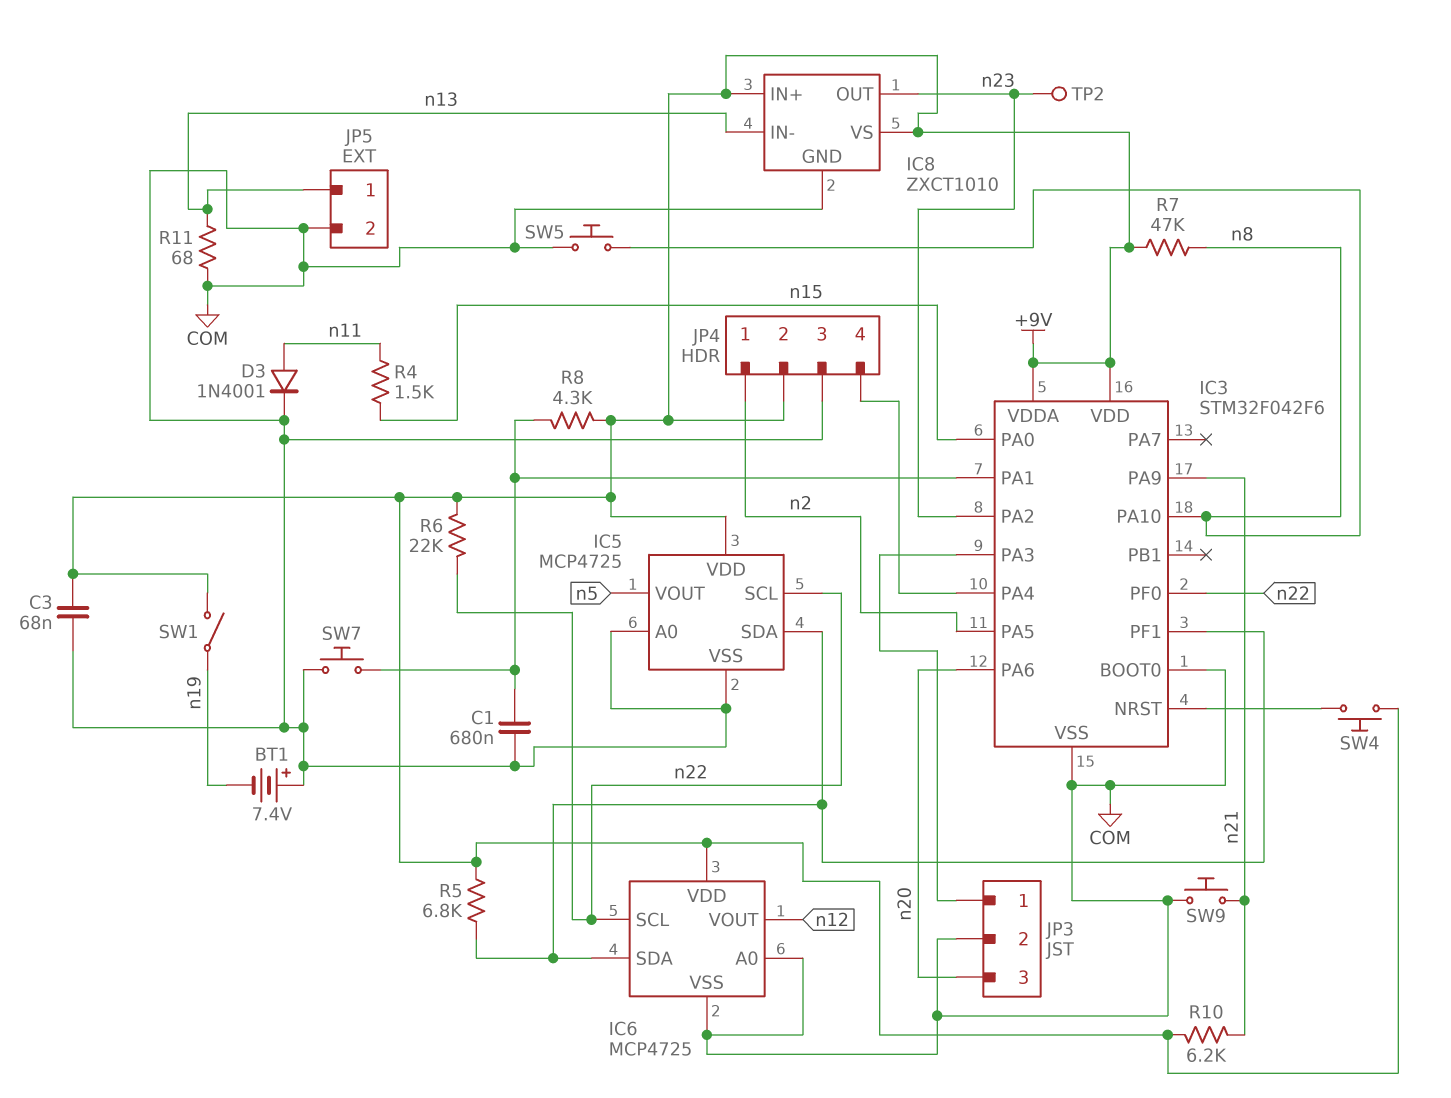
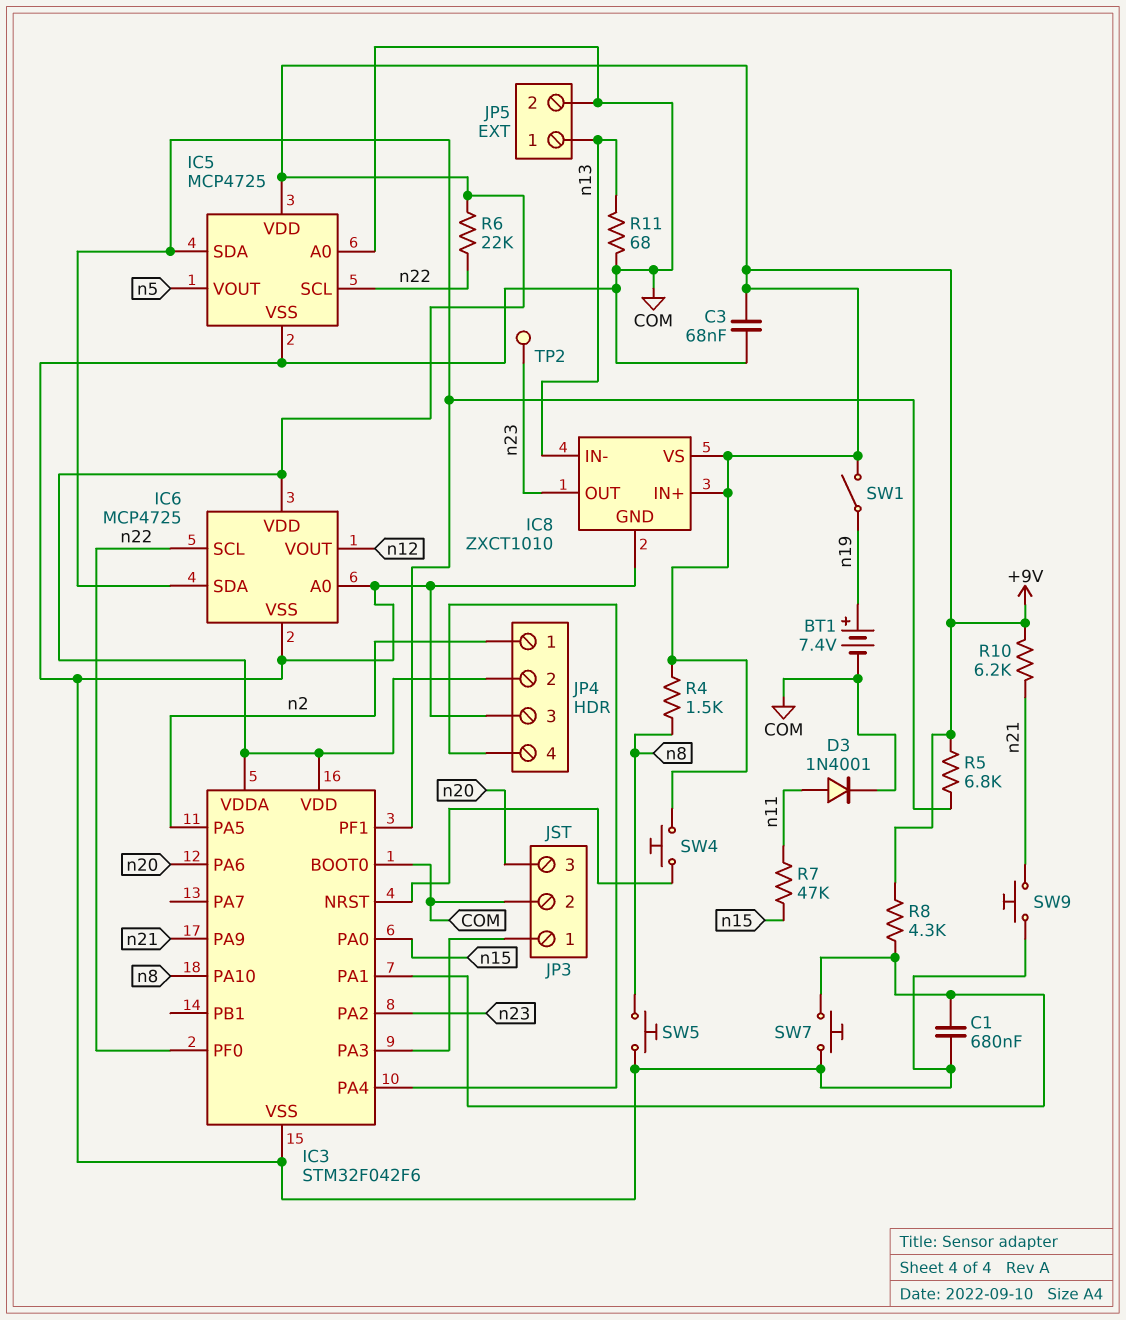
BT1: 7.4V (plus COM, minus n19) -> 7.4V (plus n19, minus COM)
R4: 1.5k (n11, n15) -> 1.5k (+9V, n8)
R7: 47k (+9V, n8) -> 47k (n11, n15)

